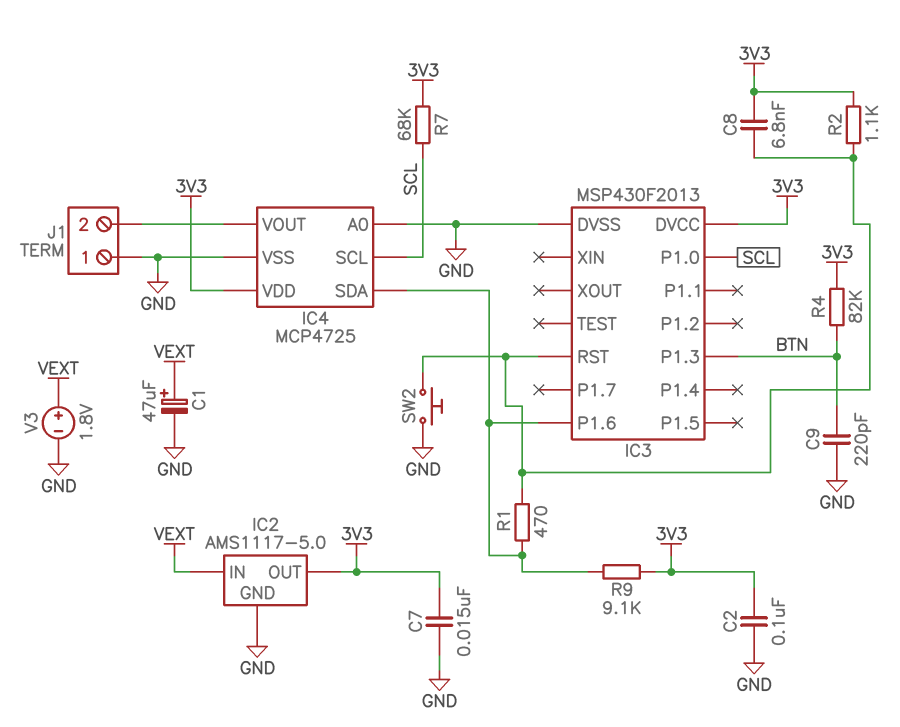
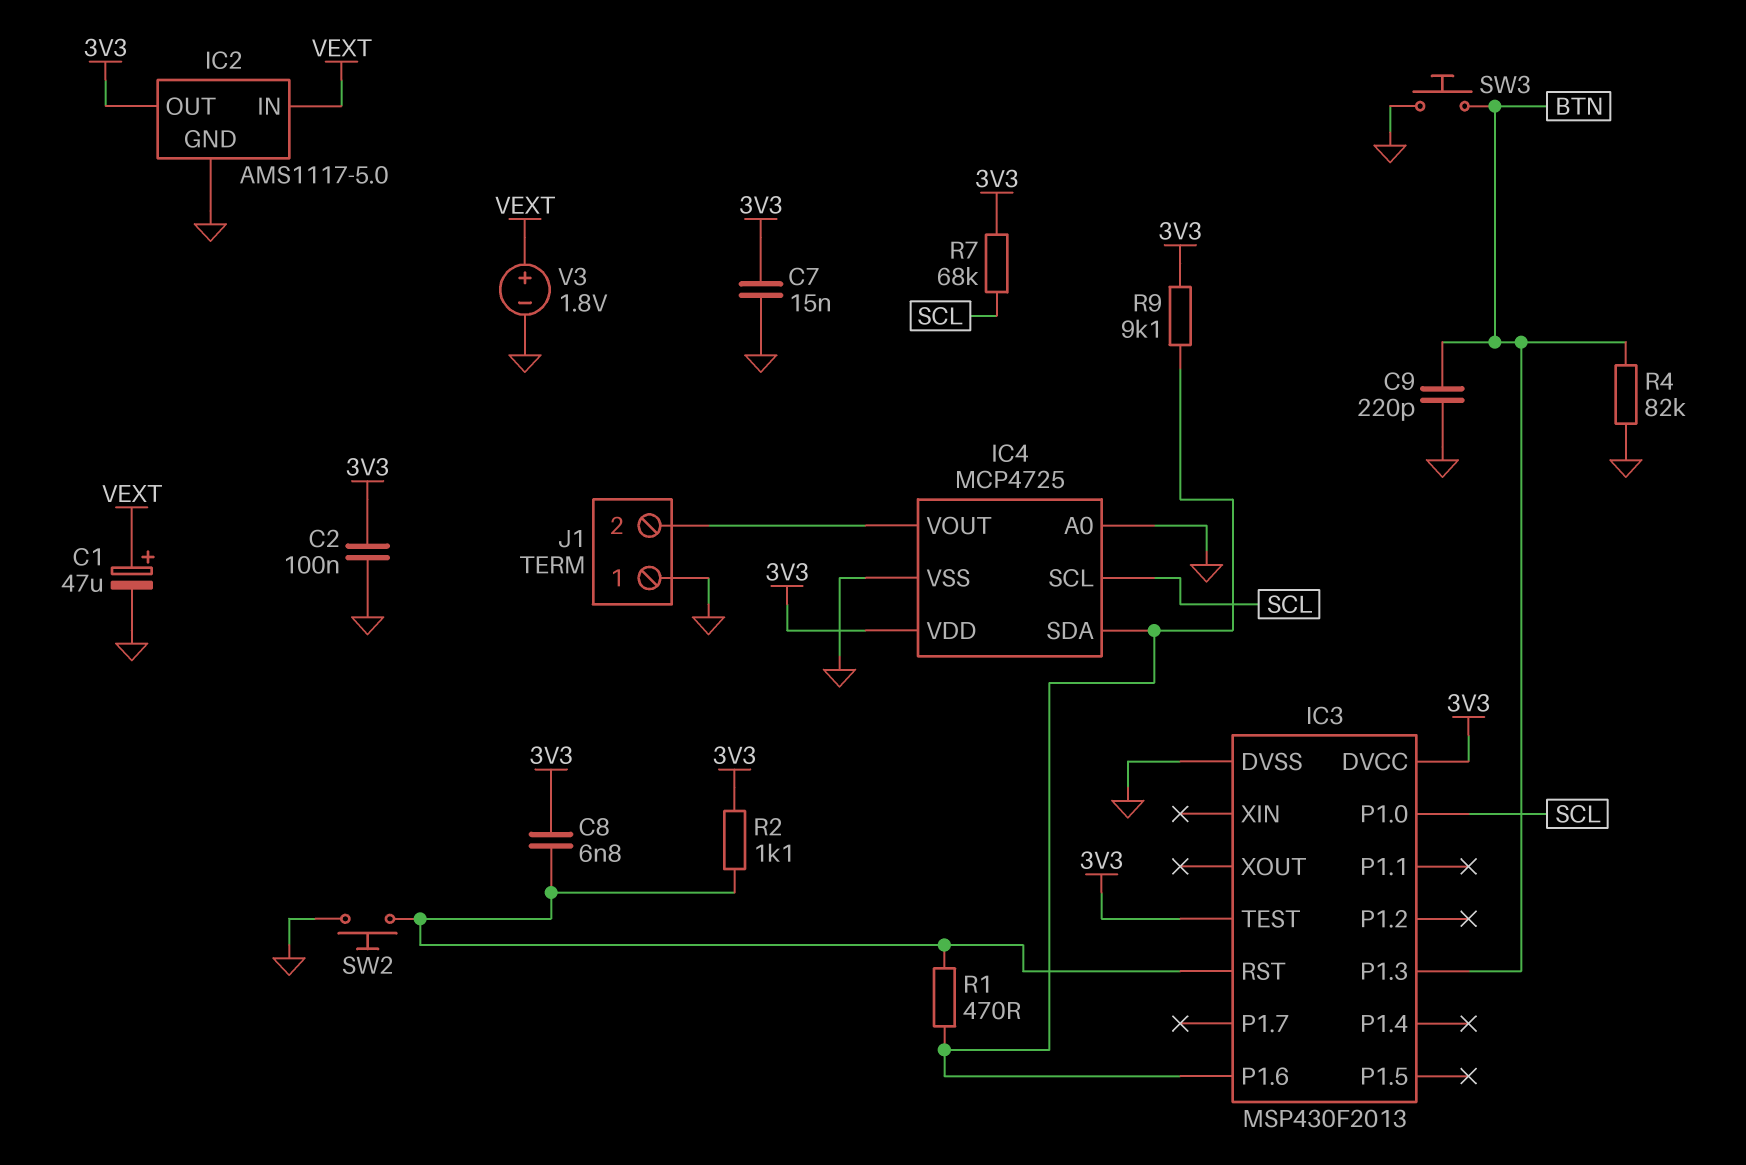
IC3 pin TEST: none -> 3V3
R4: 82k (3V3, BTN) -> 82k (BTN, GND)
SW3: none -> button (BTN, GND)

